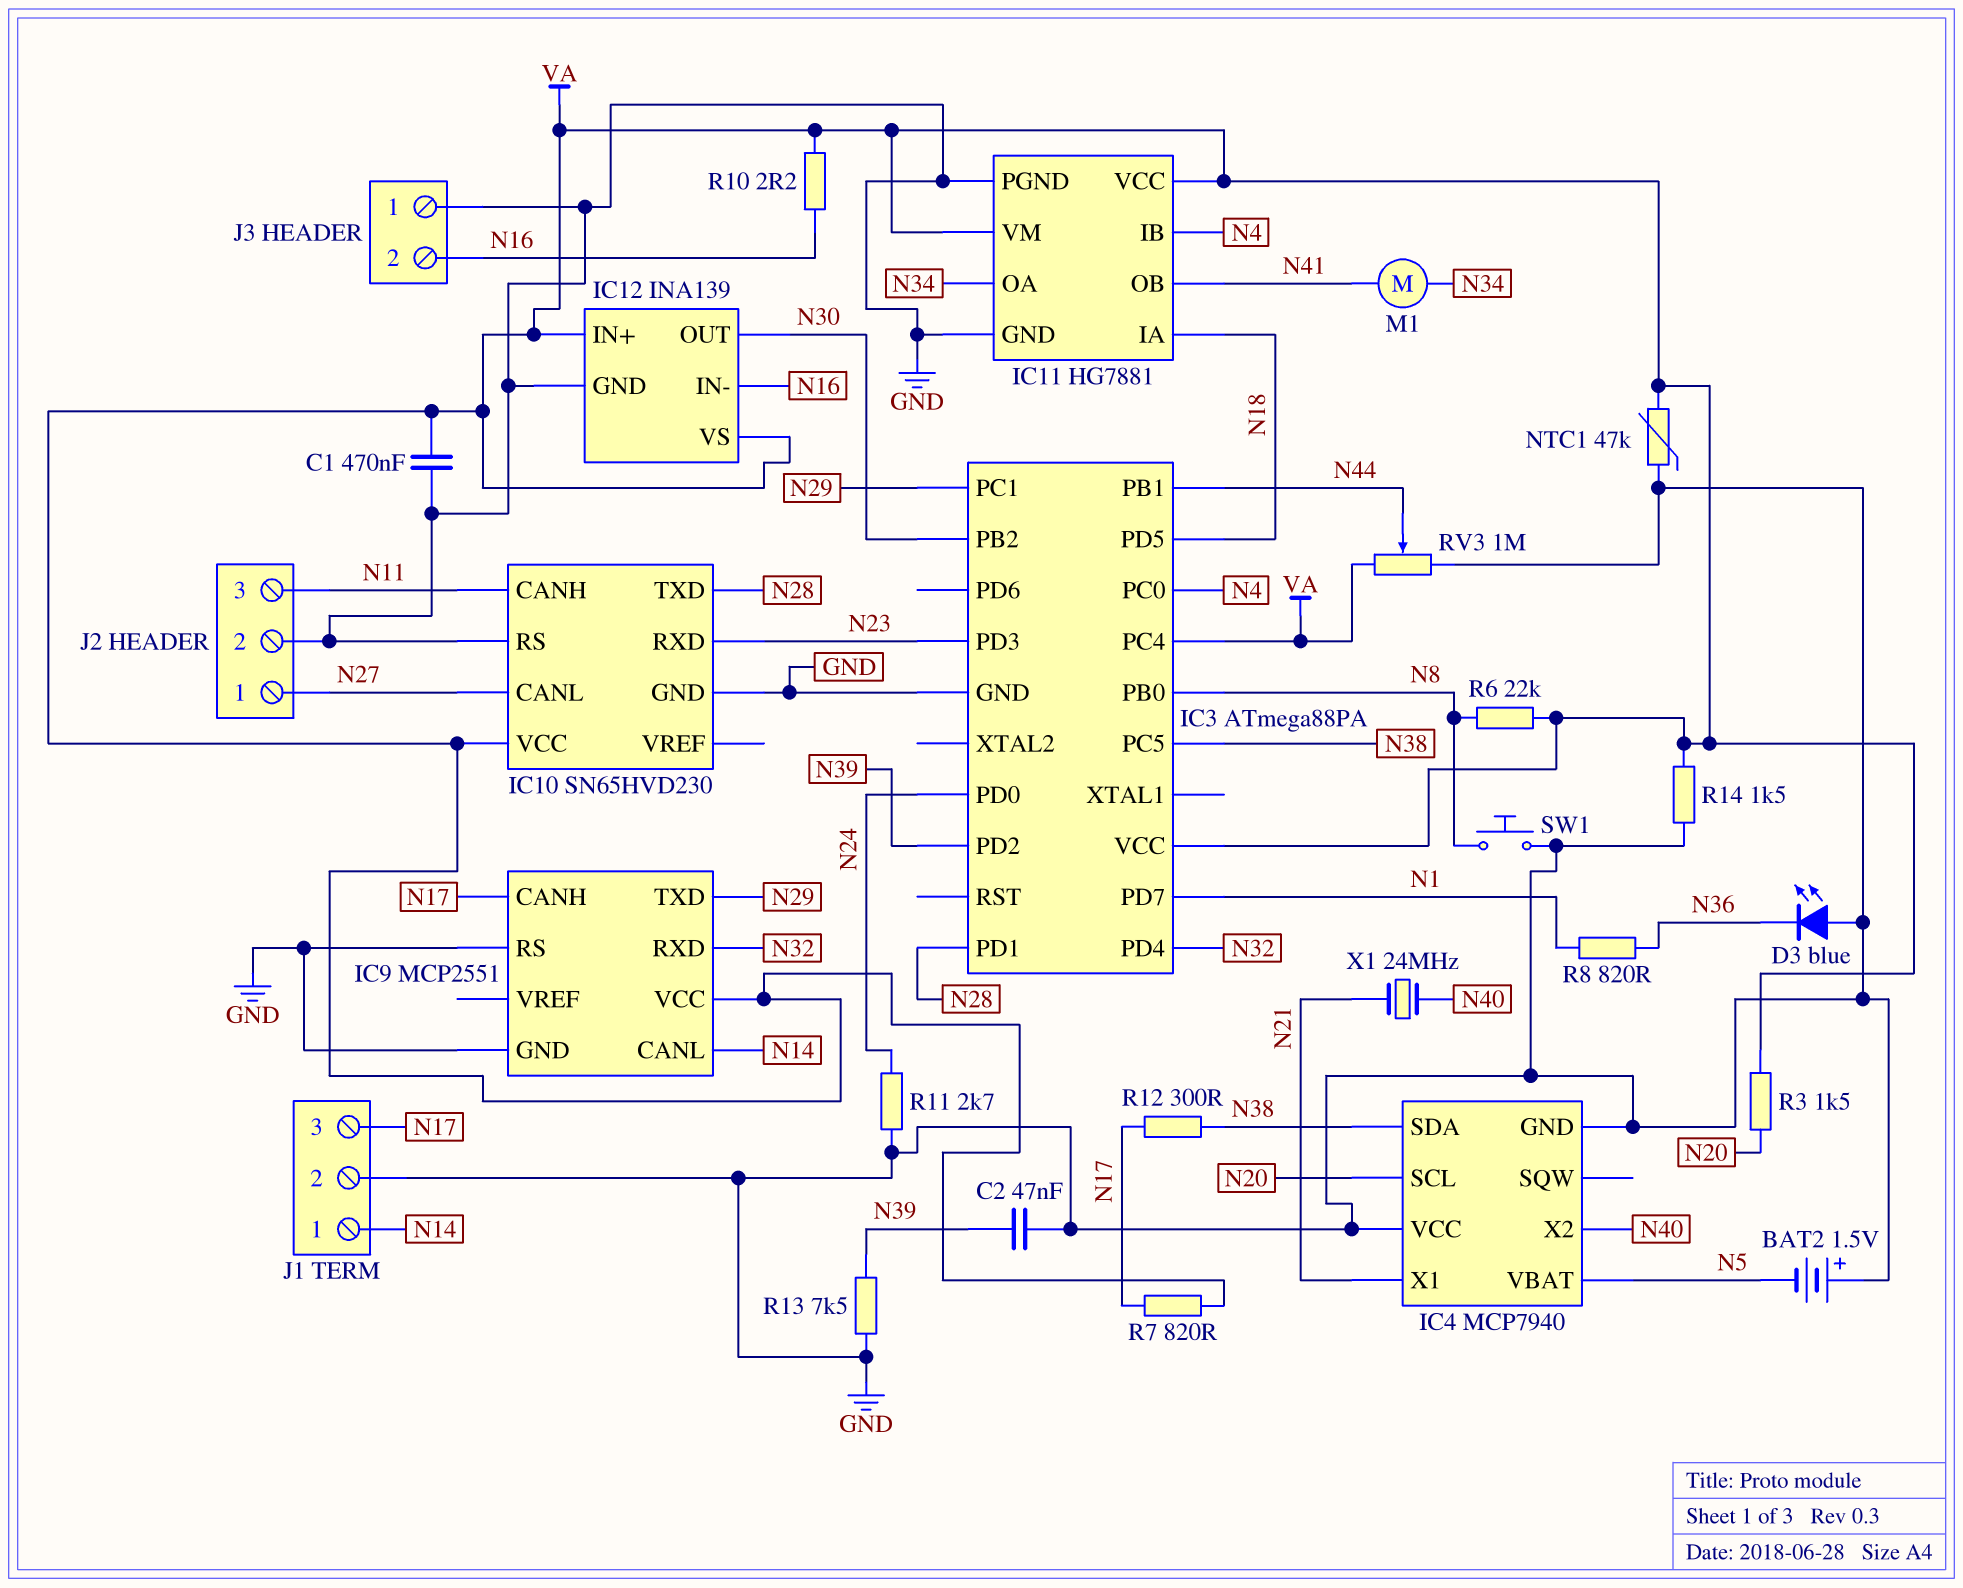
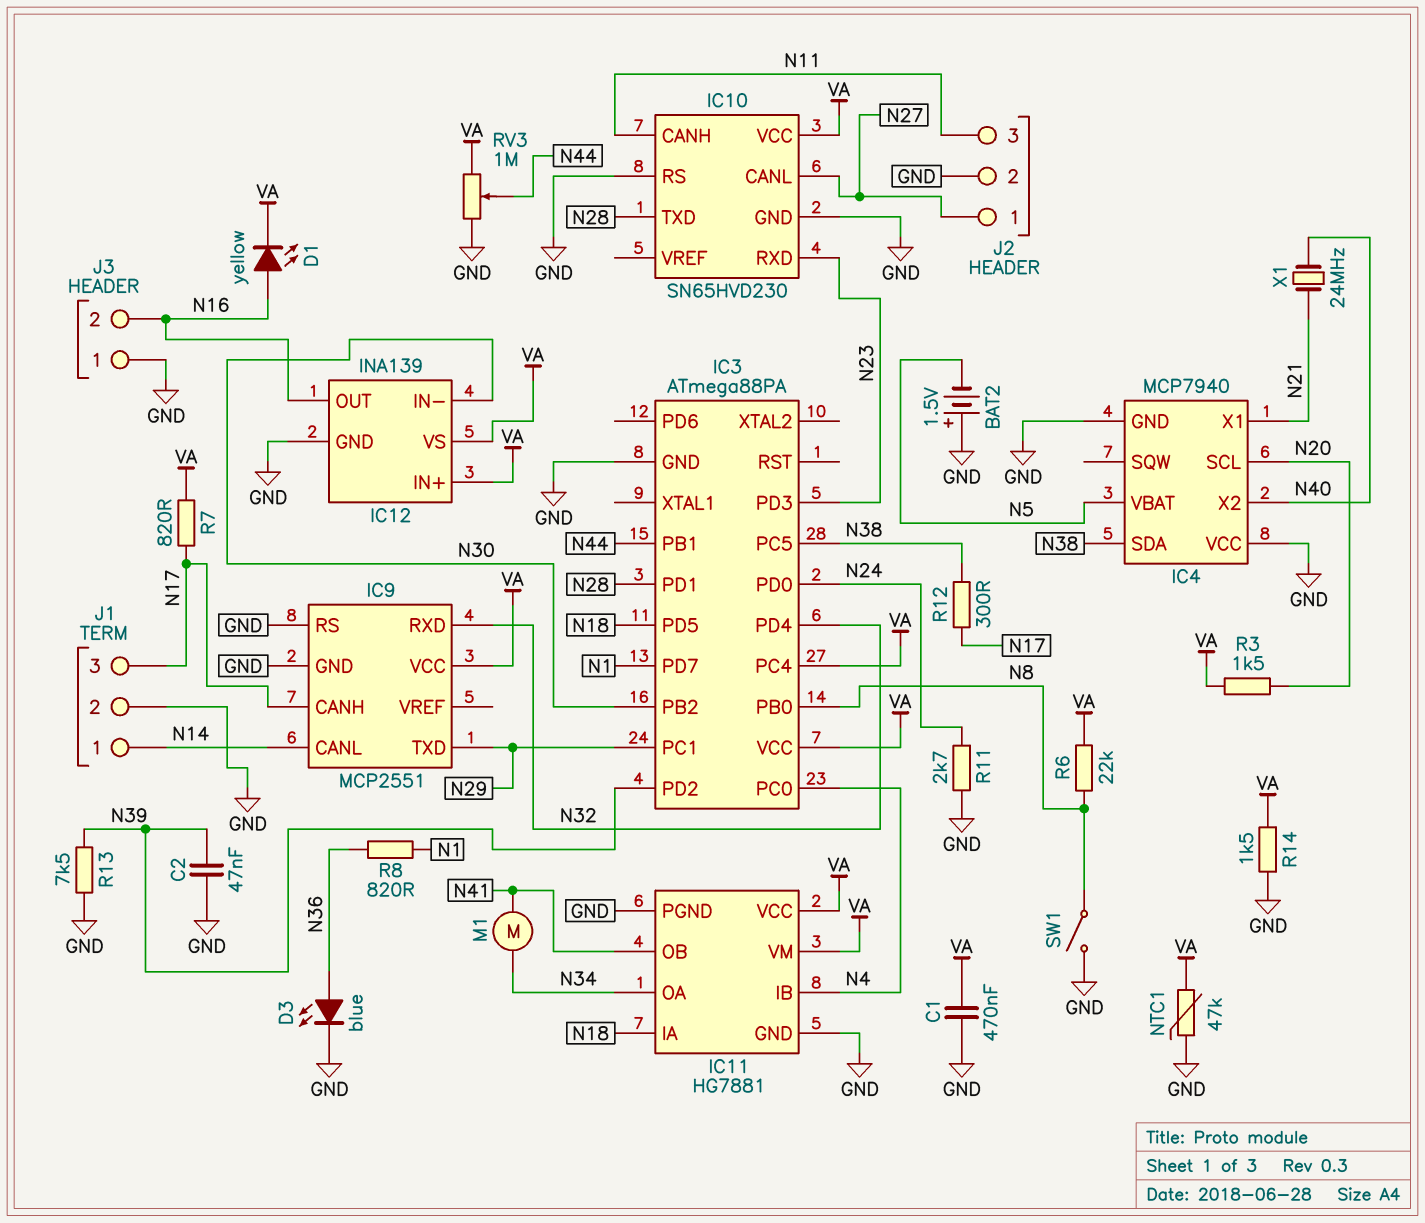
D1: none -> LED yellow (A N16, K VA)
D3: LED blue (A GND, K N36) -> LED blue (A N36, K GND)
IC12 pin IN-: N16 -> N30
IC12 pin OUT: N30 -> N16
R10: 2.2 (N16, VA) -> none
SW1: button (GND, N8) -> switch (GND, N8)

